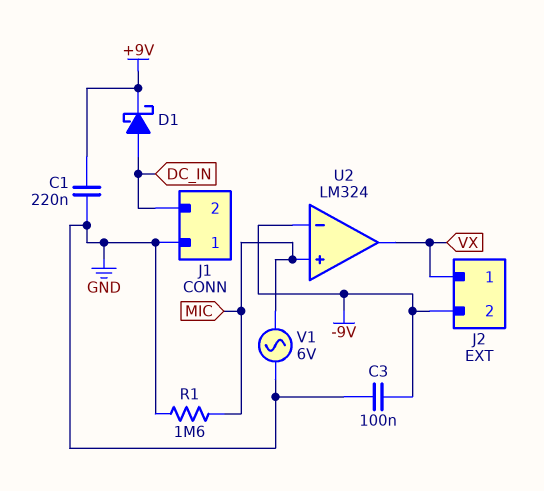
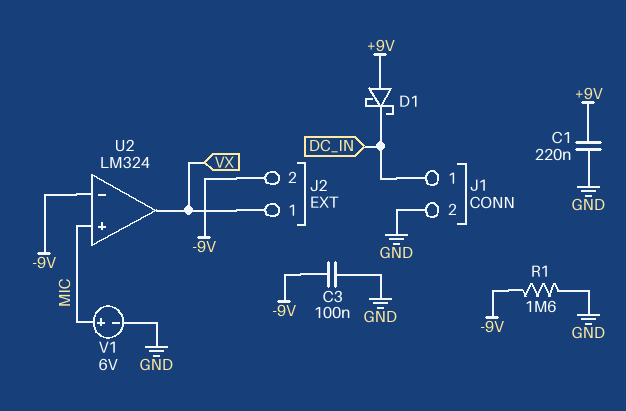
D1: schottky (A DC_IN, K +9V) -> schottky (A +9V, K DC_IN)
J1 pin 1: GND -> DC_IN
J1 pin 2: DC_IN -> GND
R1: 1.6M (GND, MIC) -> 1.6M (-9V, GND)
V1: AC 6V (GND, MIC) -> 6V (plus MIC, minus GND)

